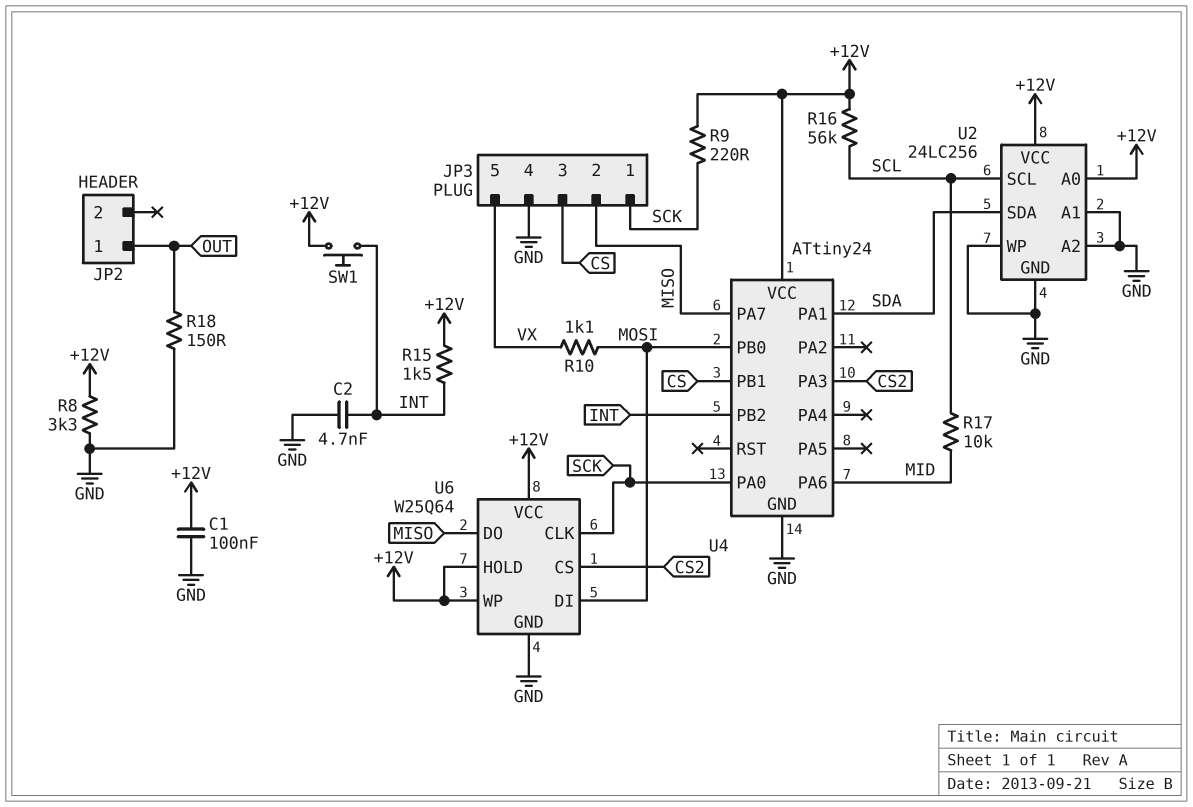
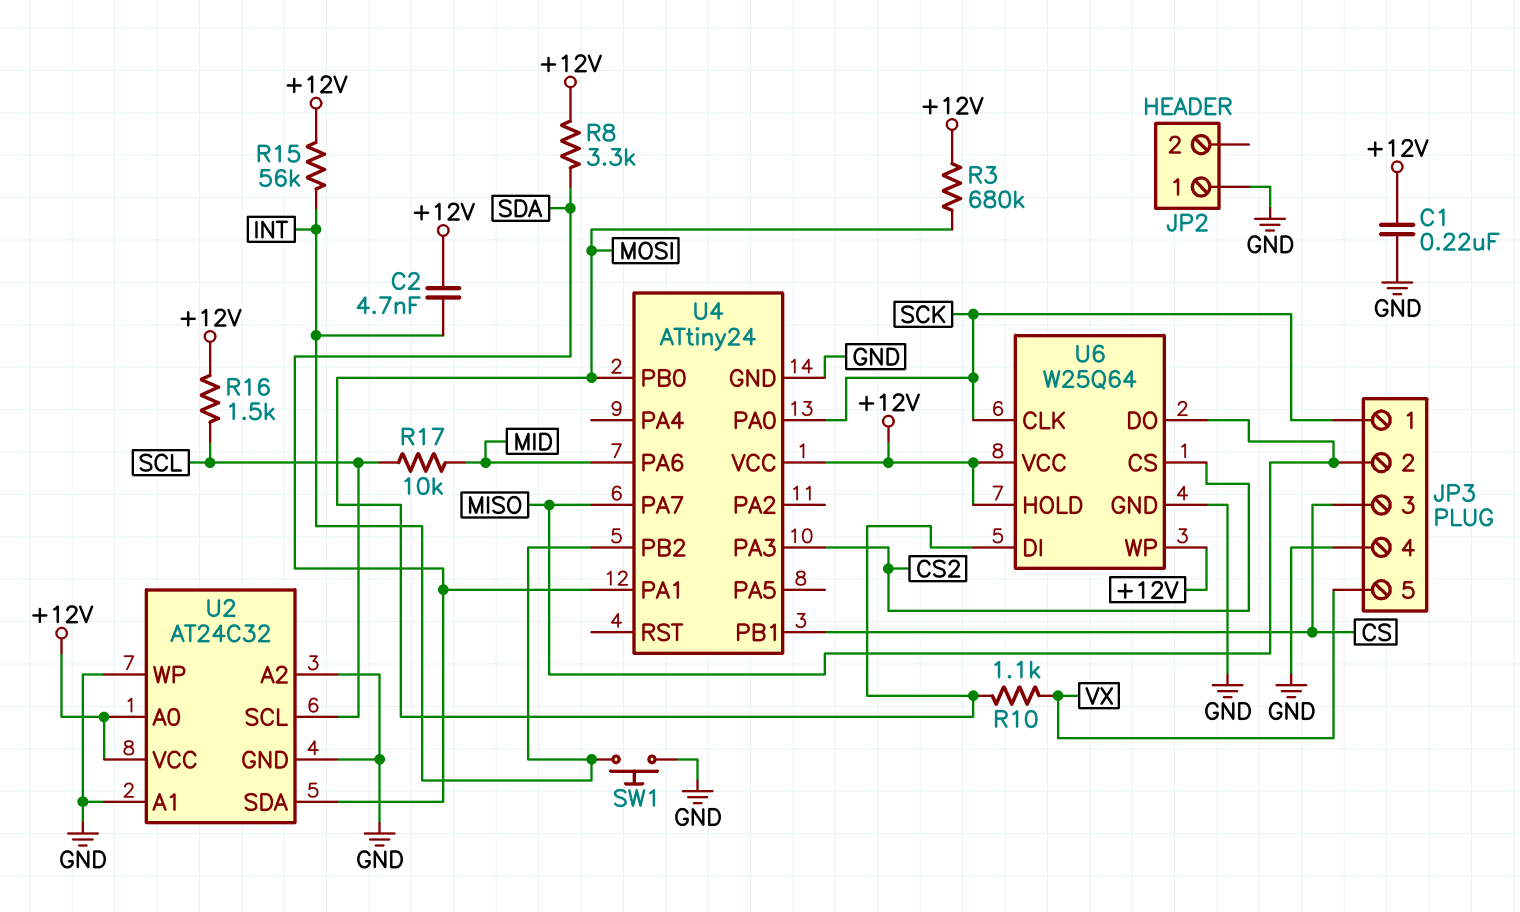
C1: 100nF (+12V, GND) -> 220nF (+12V, GND)
C2: 4.7nF (GND, INT) -> 4.7nF (+12V, INT)
JP2 pin 1: OUT -> GND
R3: none -> 680k (+12V, MOSI)
R8: 3.3k (+12V, GND) -> 3.3k (+12V, SDA)
R9: 220 (+12V, SCK) -> none
R15: 1.5k (+12V, INT) -> 56k (+12V, INT)
R16: 56k (+12V, SCL) -> 1.5k (+12V, SCL)
R18: 150 (GND, OUT) -> none
SW1: button (+12V, INT) -> button (GND, INT)
U2: 24LC256 -> AT24C32

